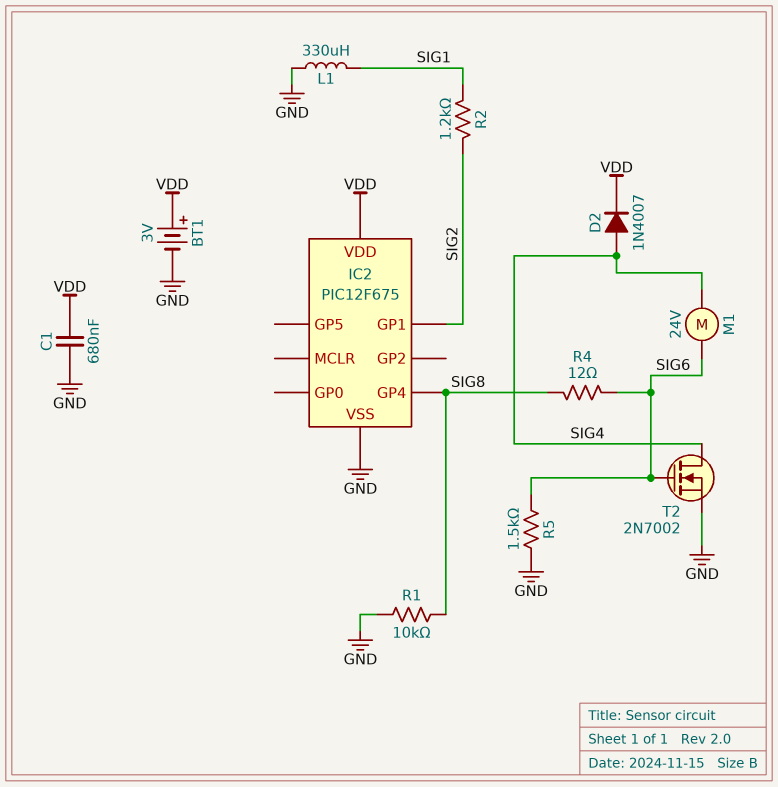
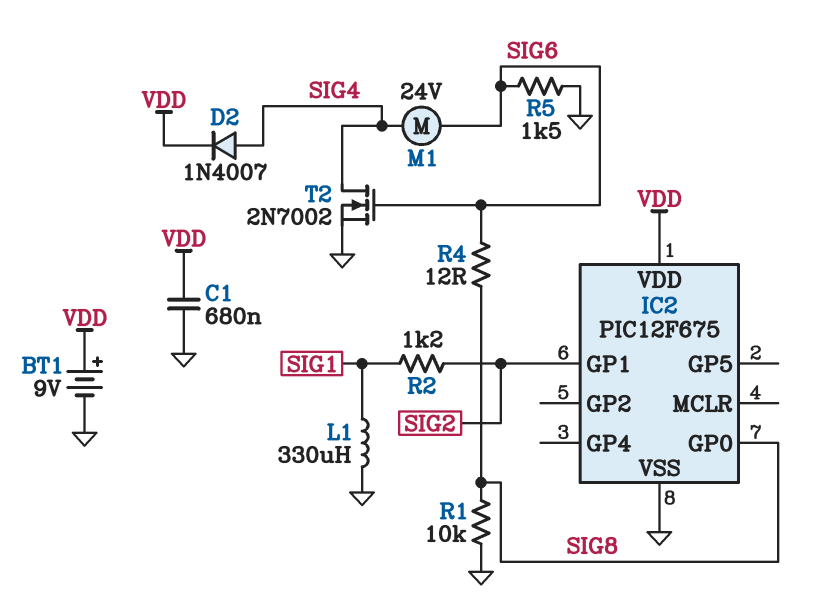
BT1: 3V (plus VDD, minus GND) -> 9V (plus VDD, minus GND)
IC2 pin GP0: none -> SIG8
IC2 pin GP4: SIG8 -> none

